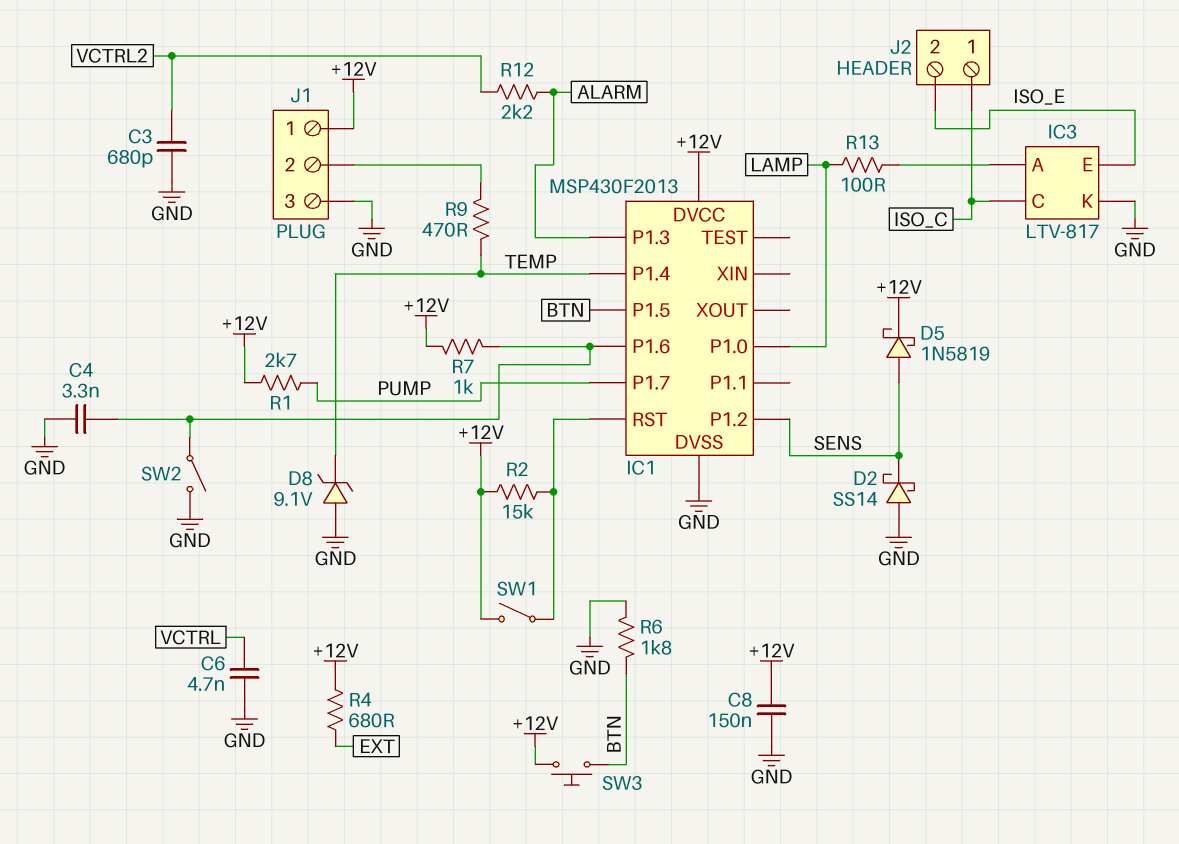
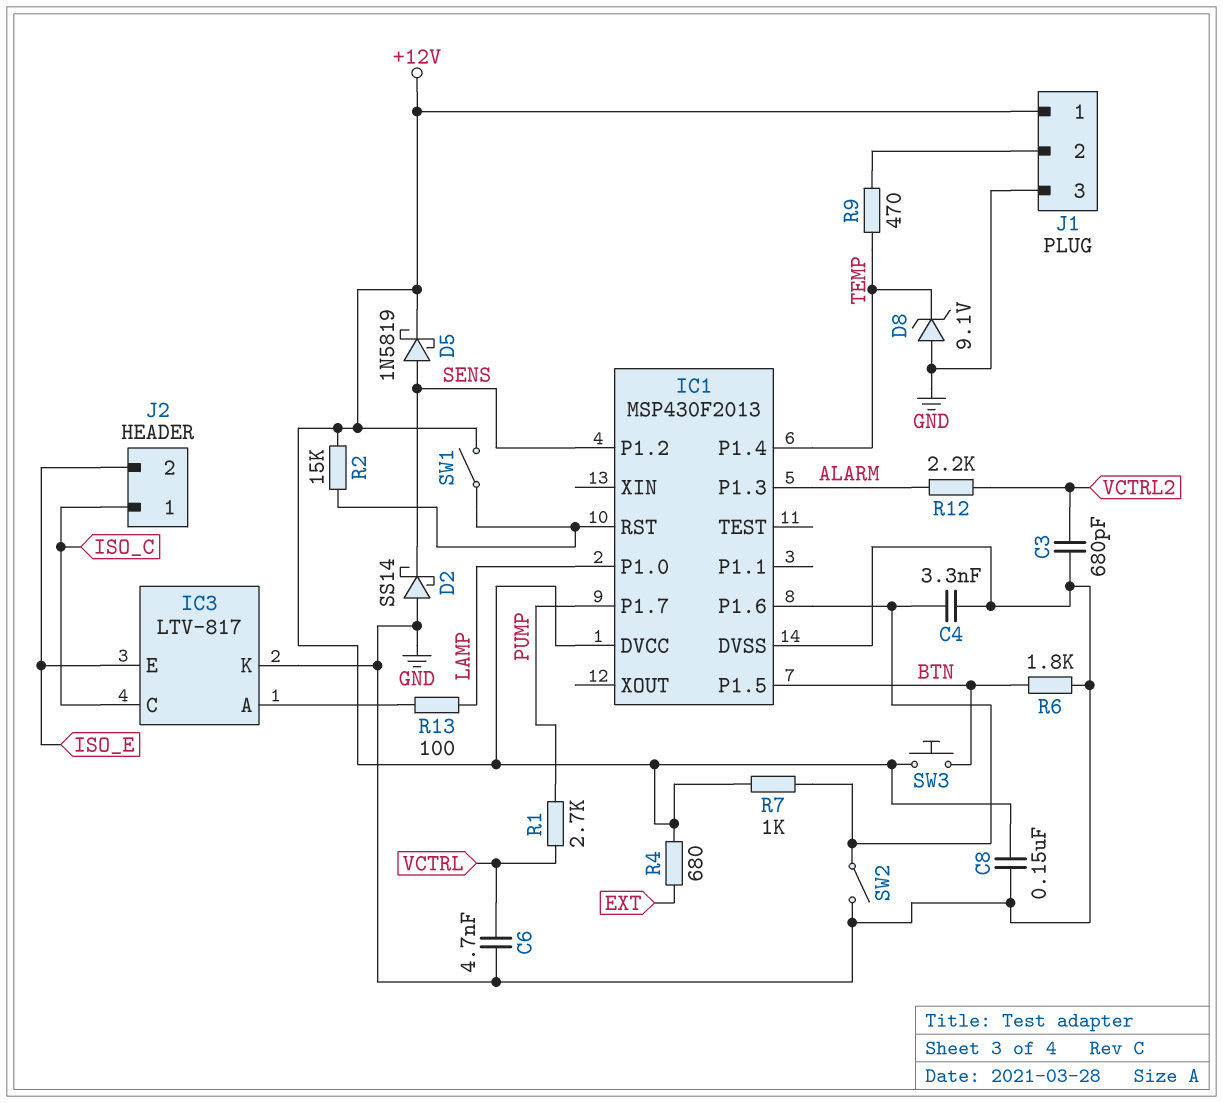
R1: 2.7k (+12V, PUMP) -> 2.7k (PUMP, VCTRL)

